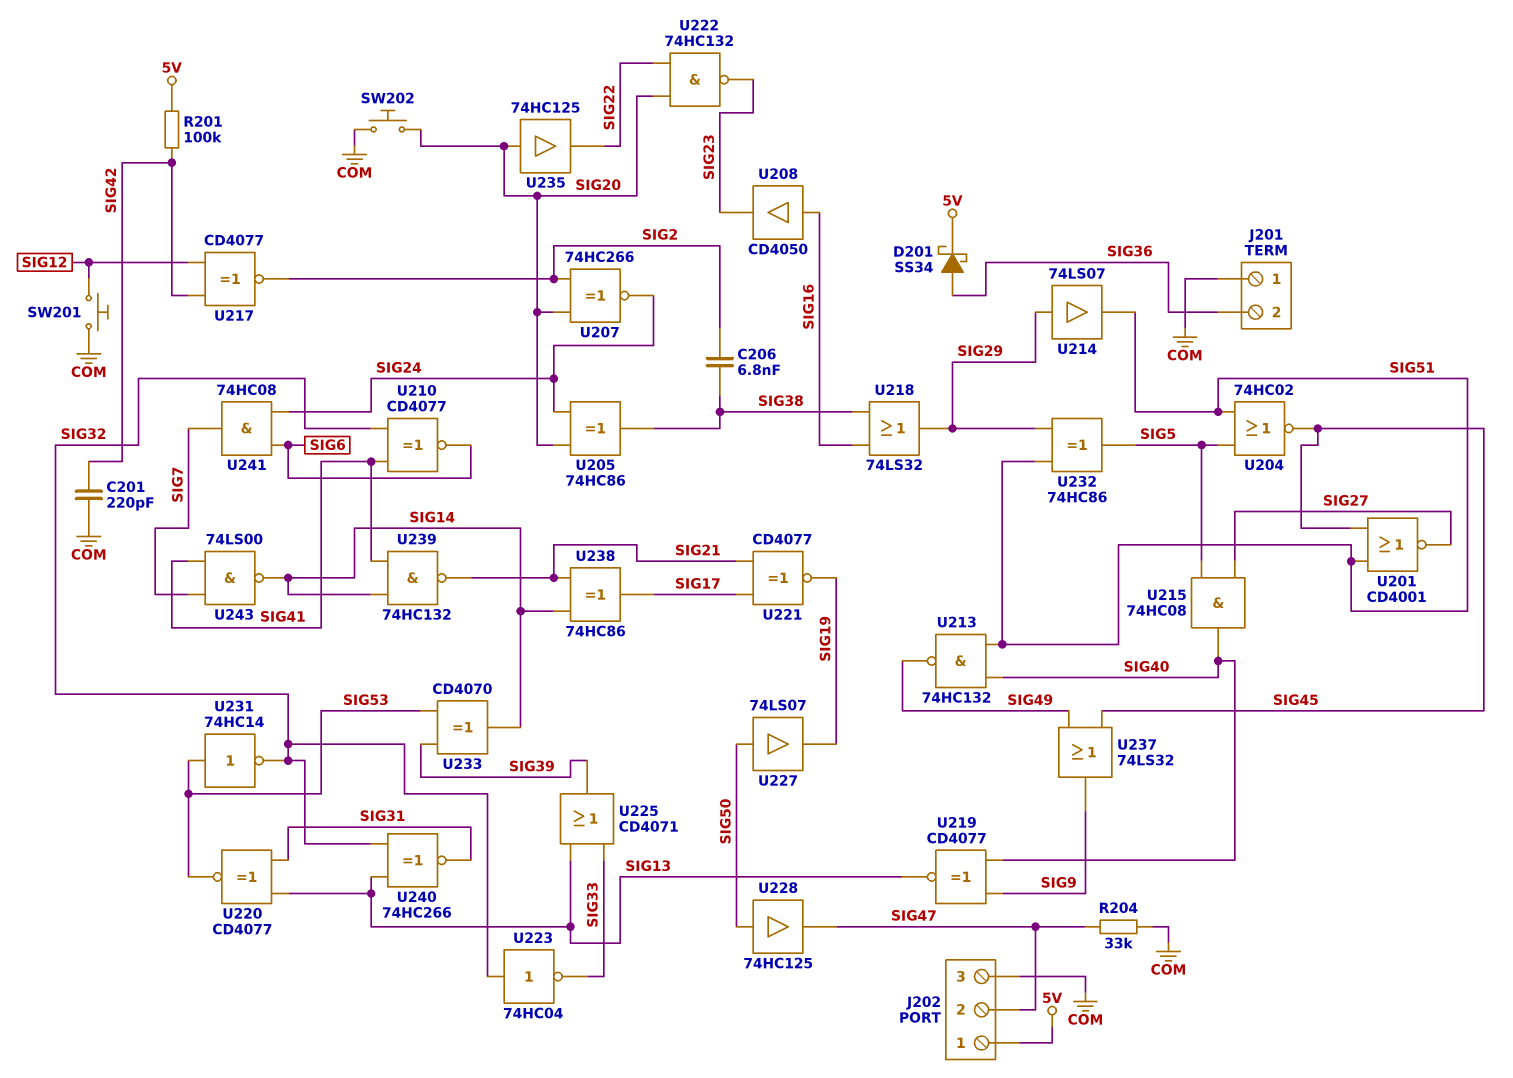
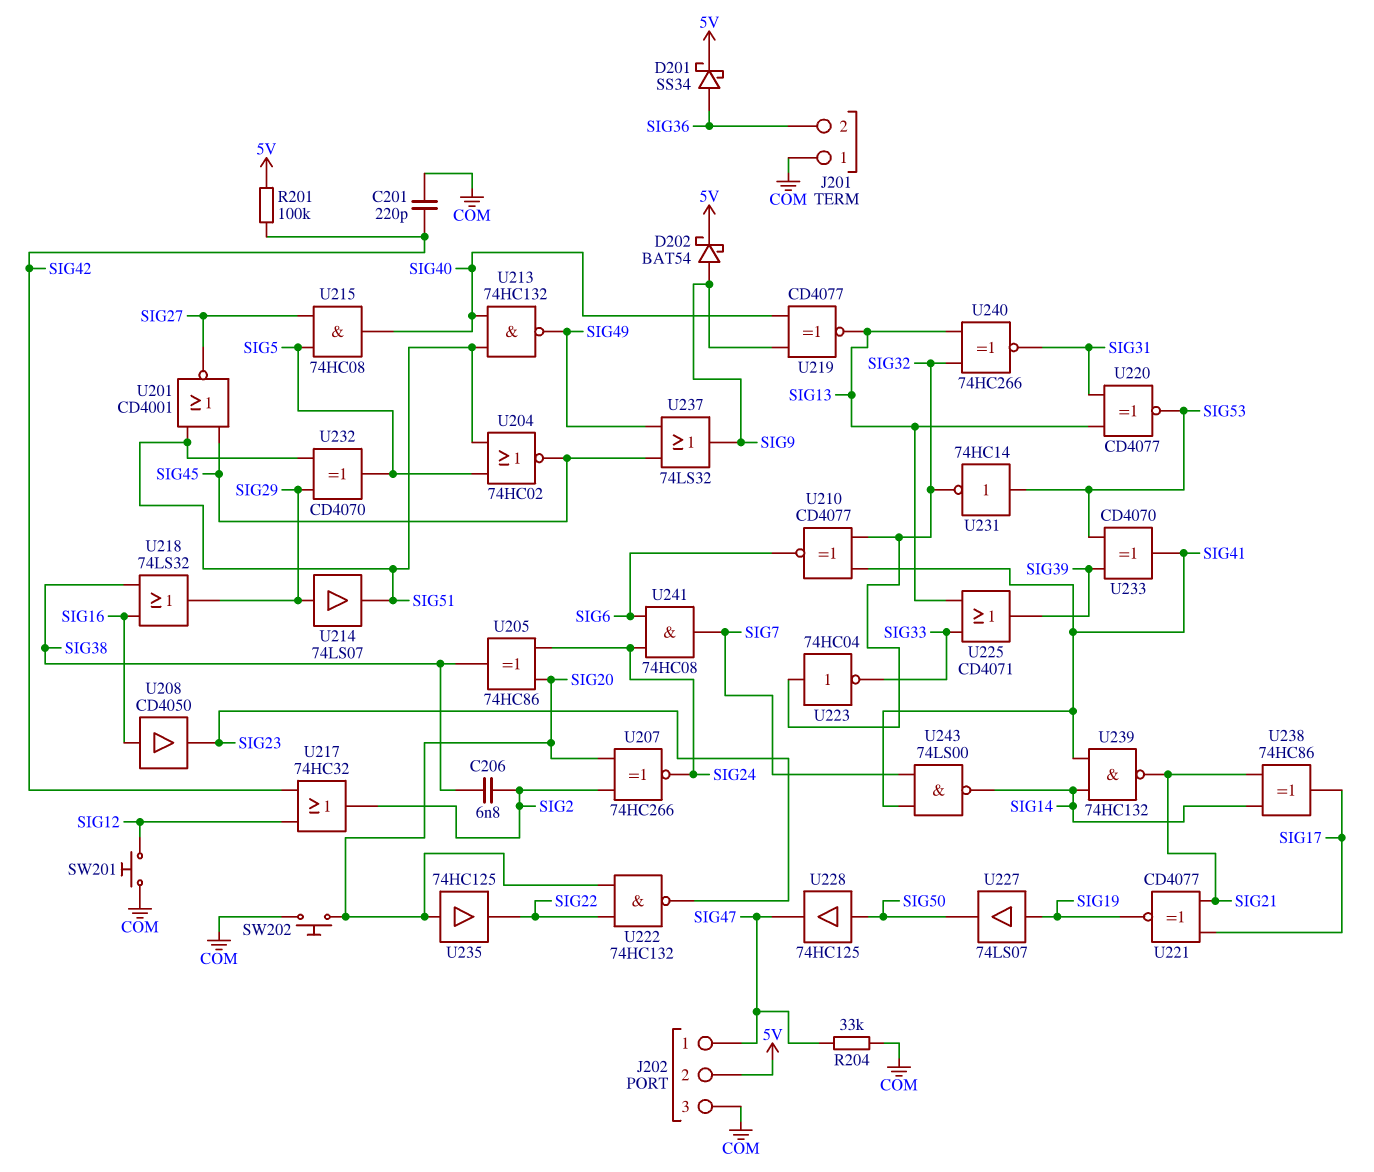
D202: none -> schottky BAT54 (A SIG9, K 5V)
J202 pin 1: 5V -> SIG47
J202 pin 2: SIG47 -> 5V
U217: XNOR CD4077 (in SIG12, in SIG42, out SIG2) -> OR 74HC32 (in SIG12, in SIG42, out SIG2)
U227: buffer 74LS07 (in SIG50, out SIG19) -> buffer 74LS07 (in SIG19, out SIG50)
U232: XOR 74HC86 (in SIG29, in SIG51, out SIG5) -> XOR CD4070 (in SIG29, in SIG51, out SIG5)
U233: XOR CD4070 (in SIG39, in SIG53, out SIG14) -> XOR CD4070 (in SIG39, in SIG53, out SIG41)

